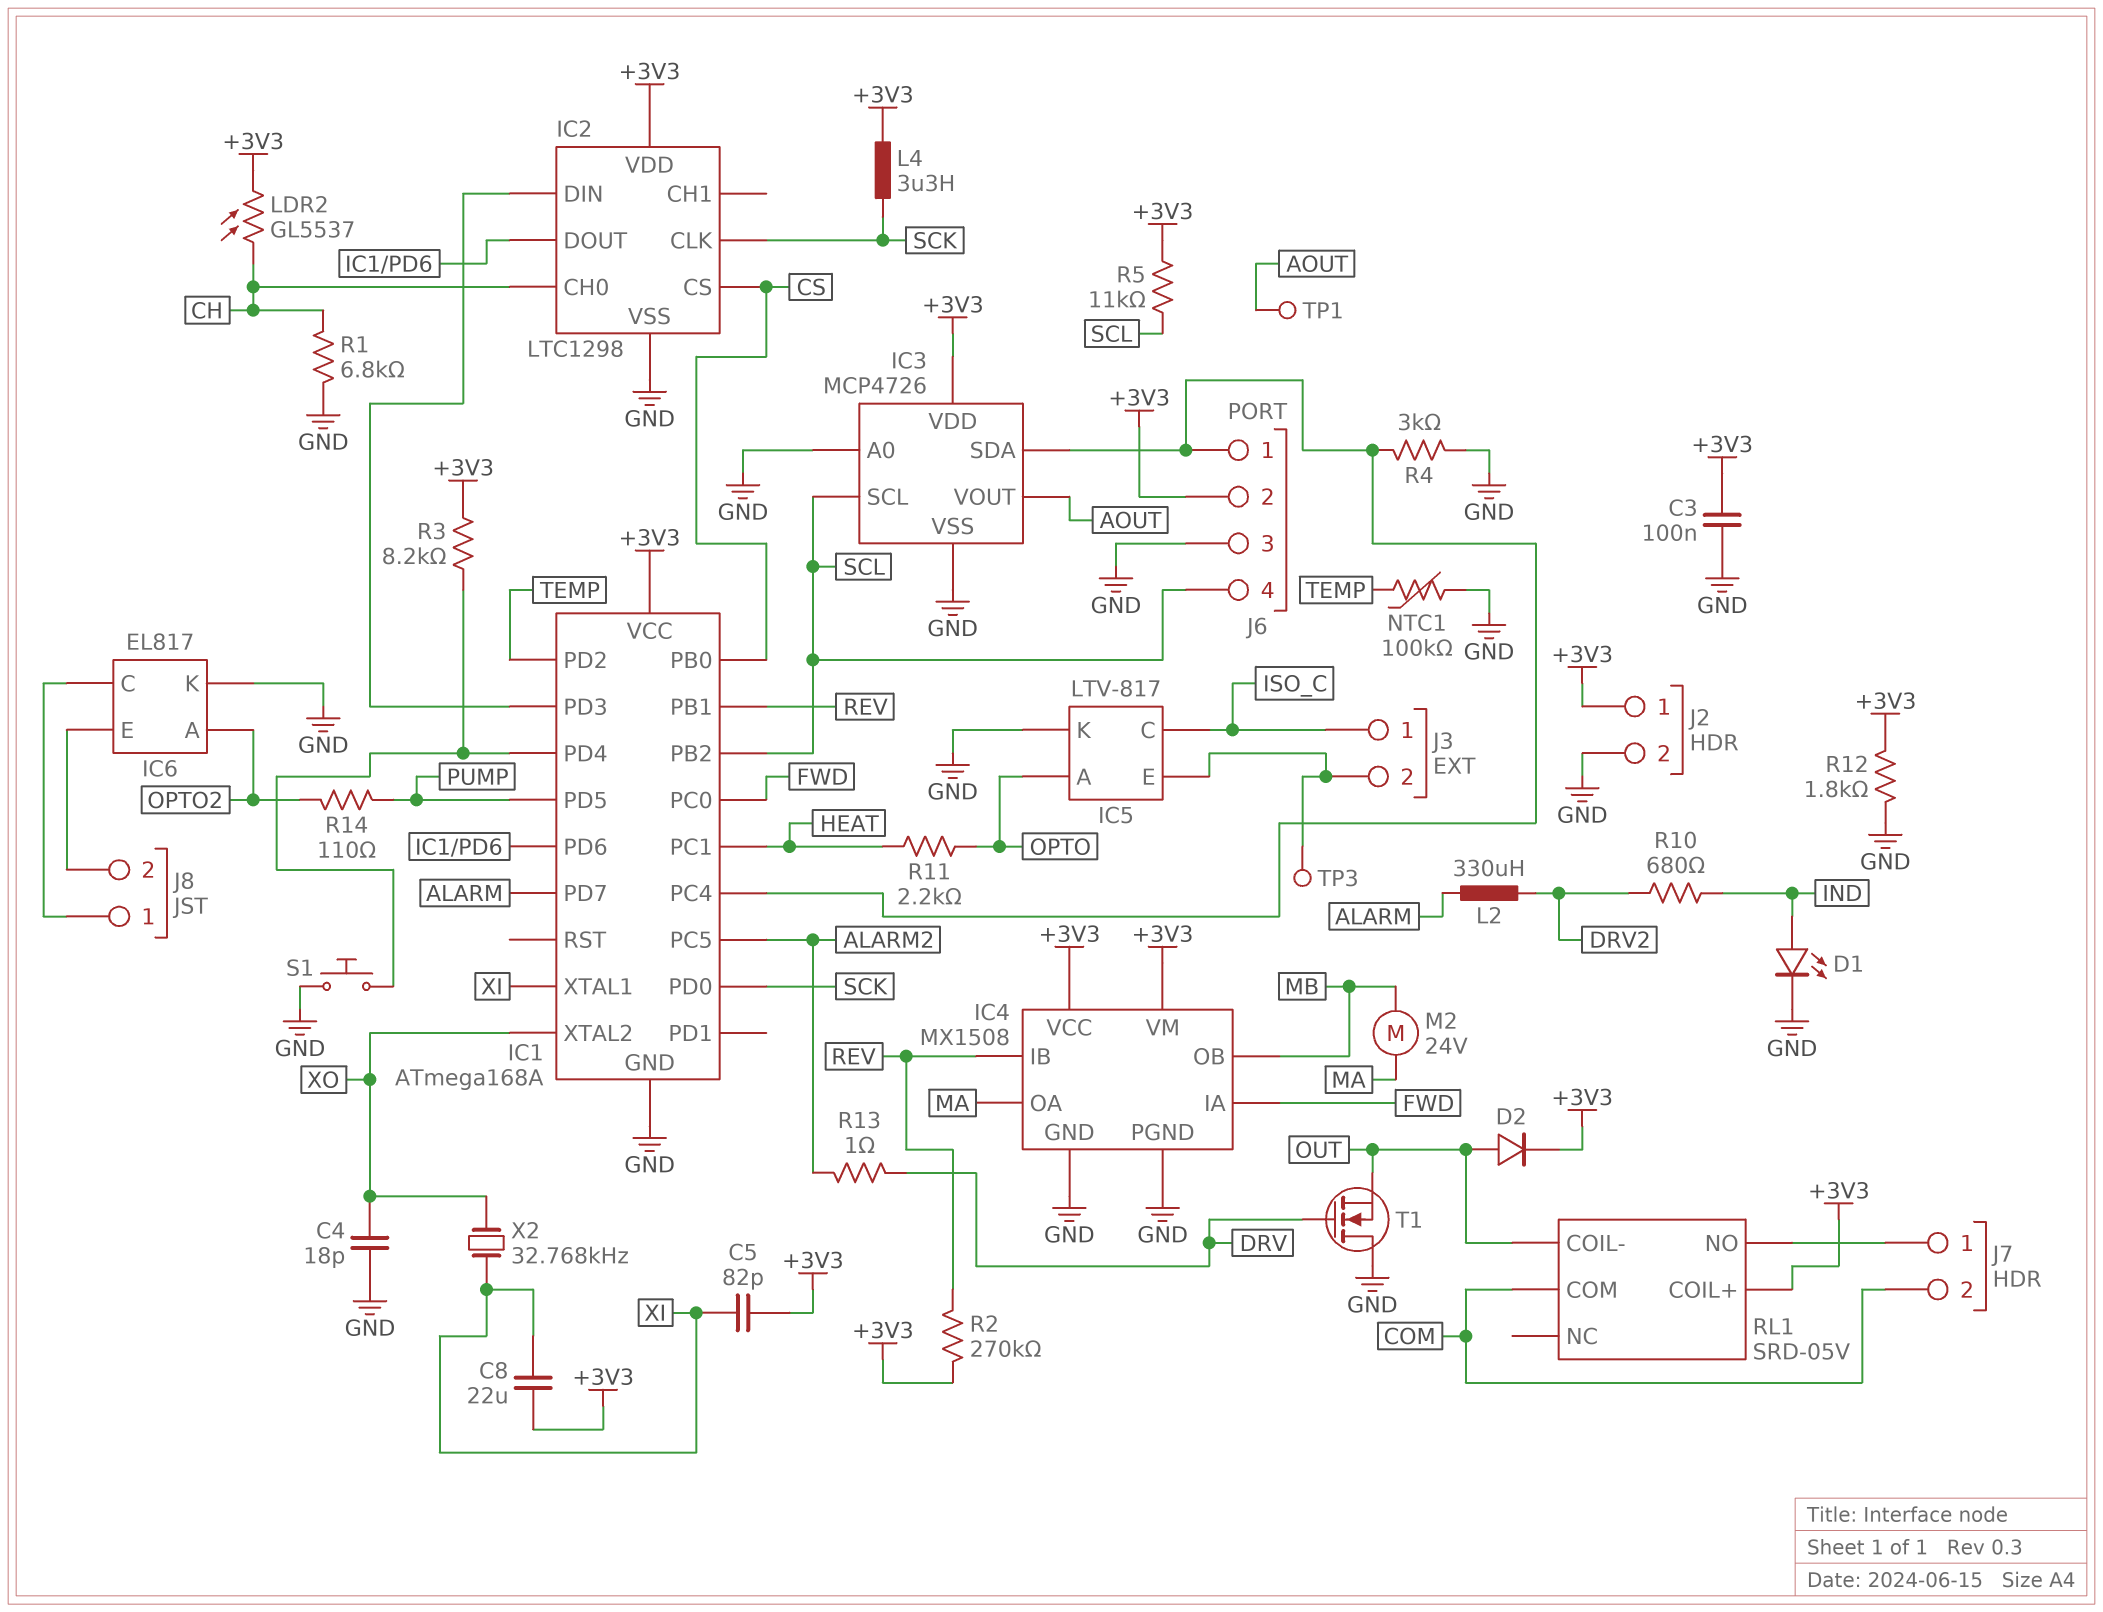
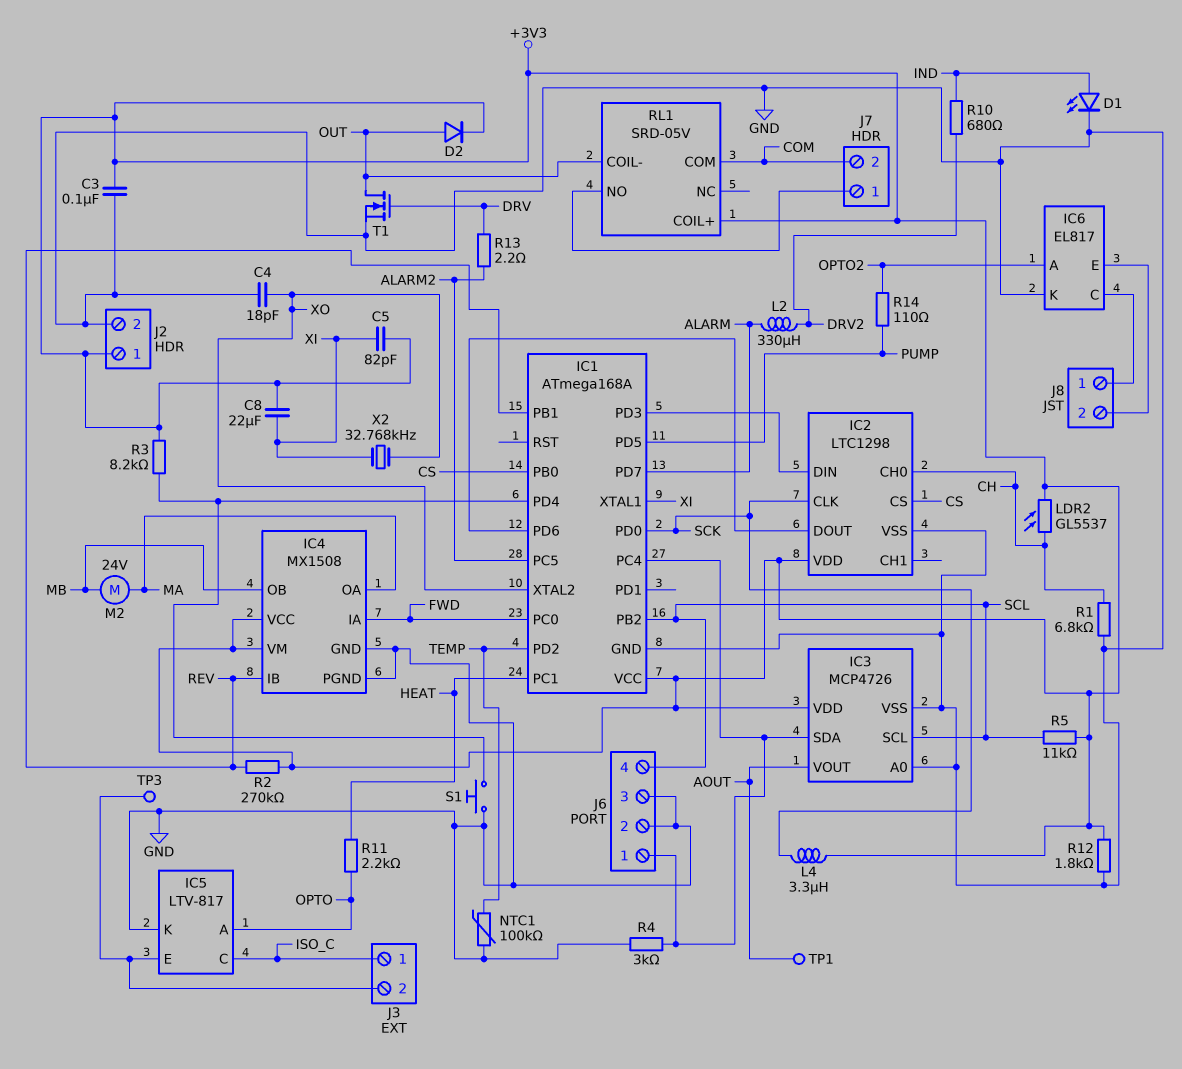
J6 pin 2: +3V3 -> GND
R13: 1 (ALARM2, DRV) -> 2.2 (ALARM2, DRV)
T1: NMOS (G DRV, D GND, S OUT) -> NMOS (G DRV, D OUT, S GND)

